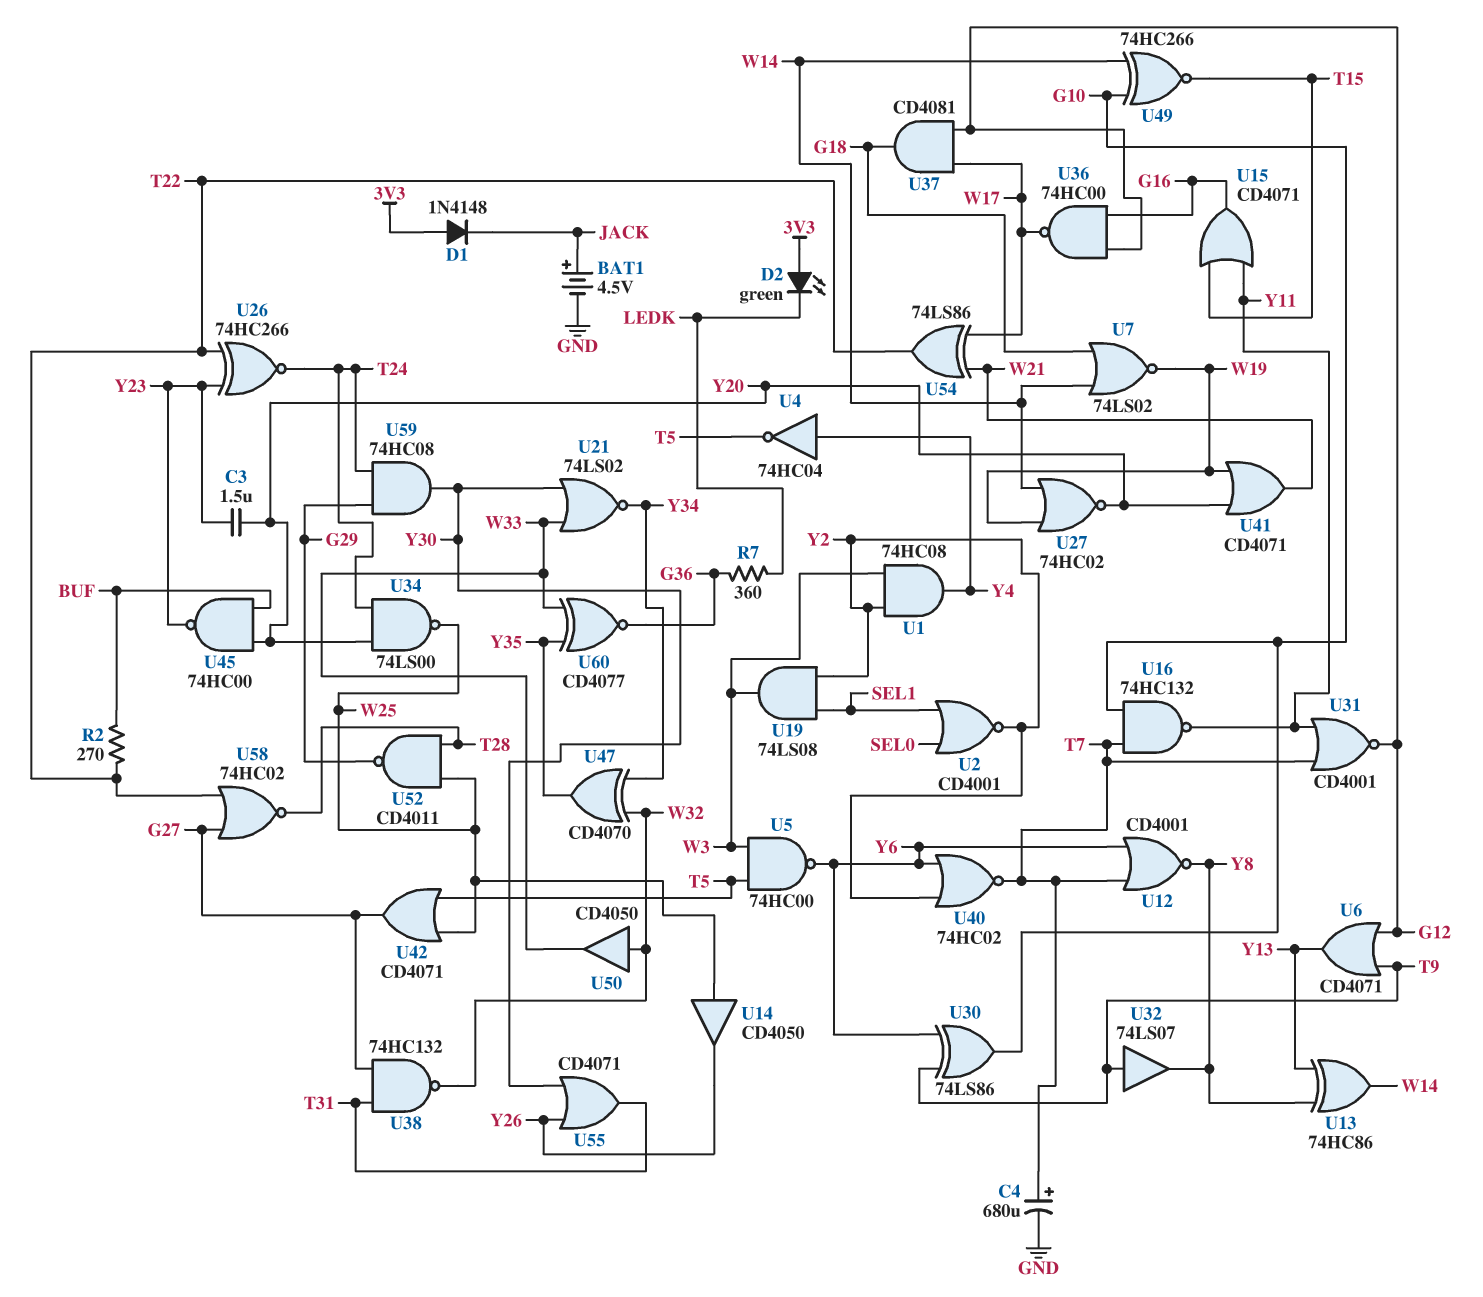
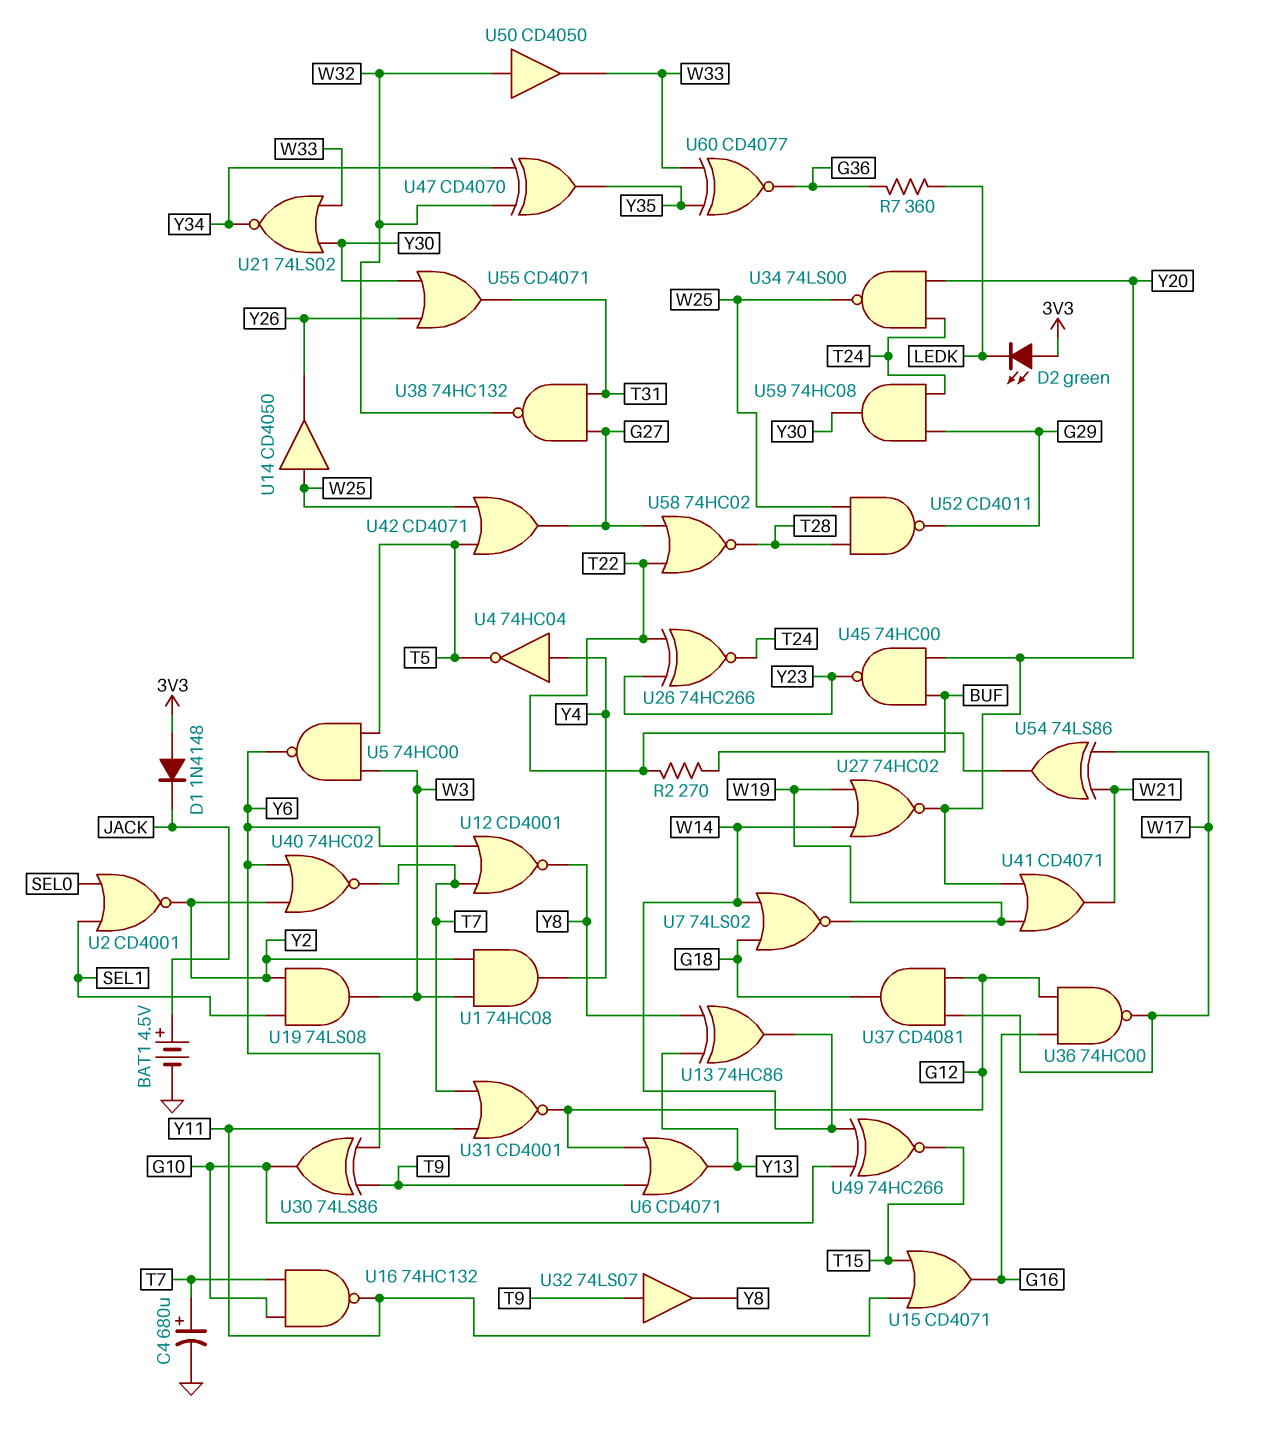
C3: 1.5uF (Y20, Y23) -> none

